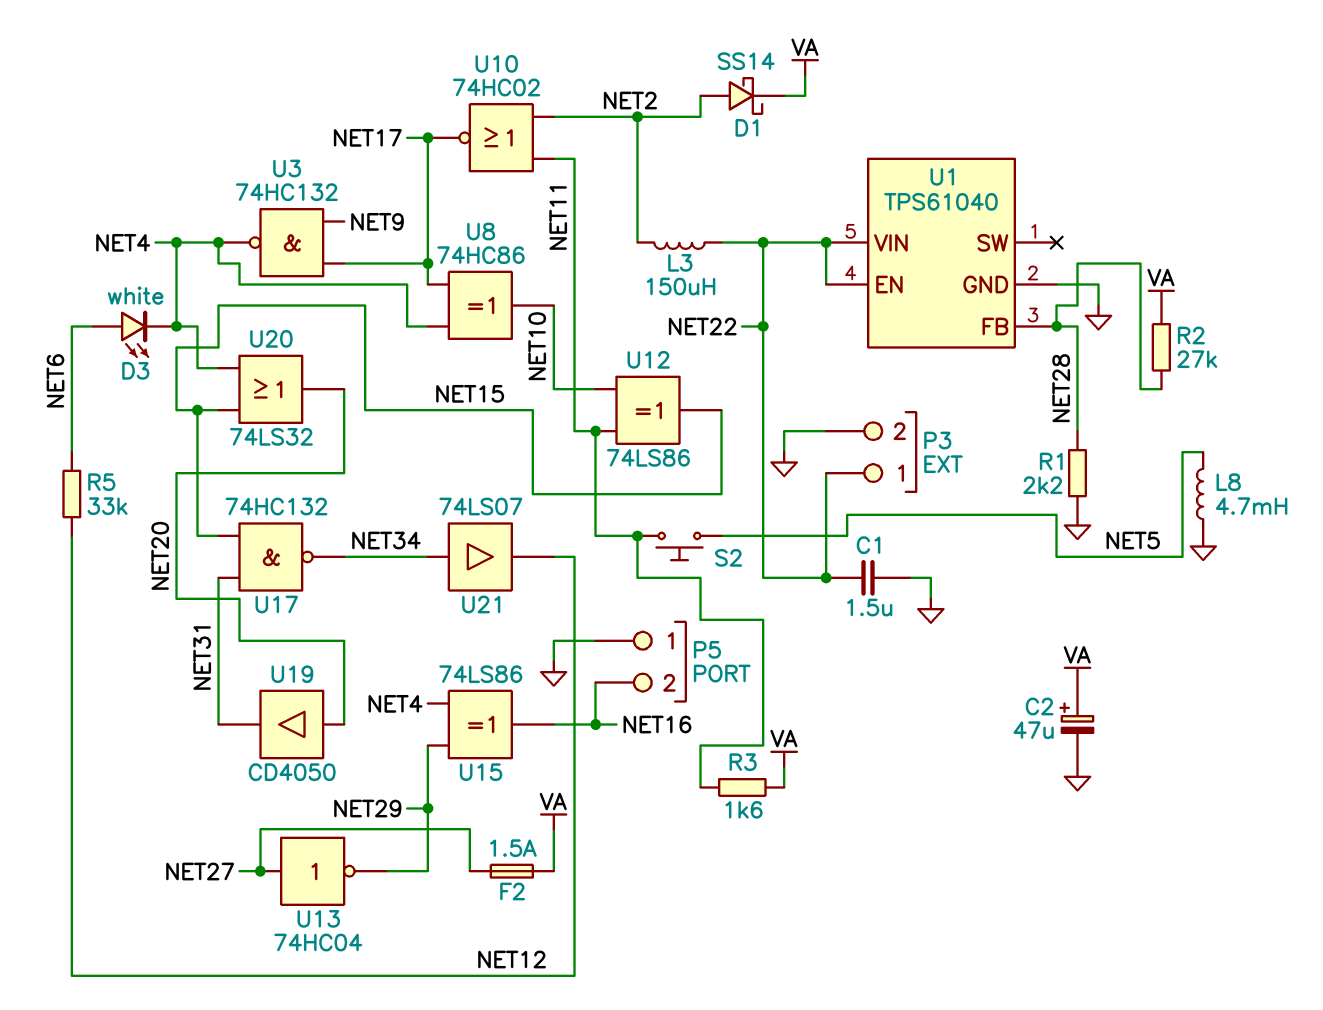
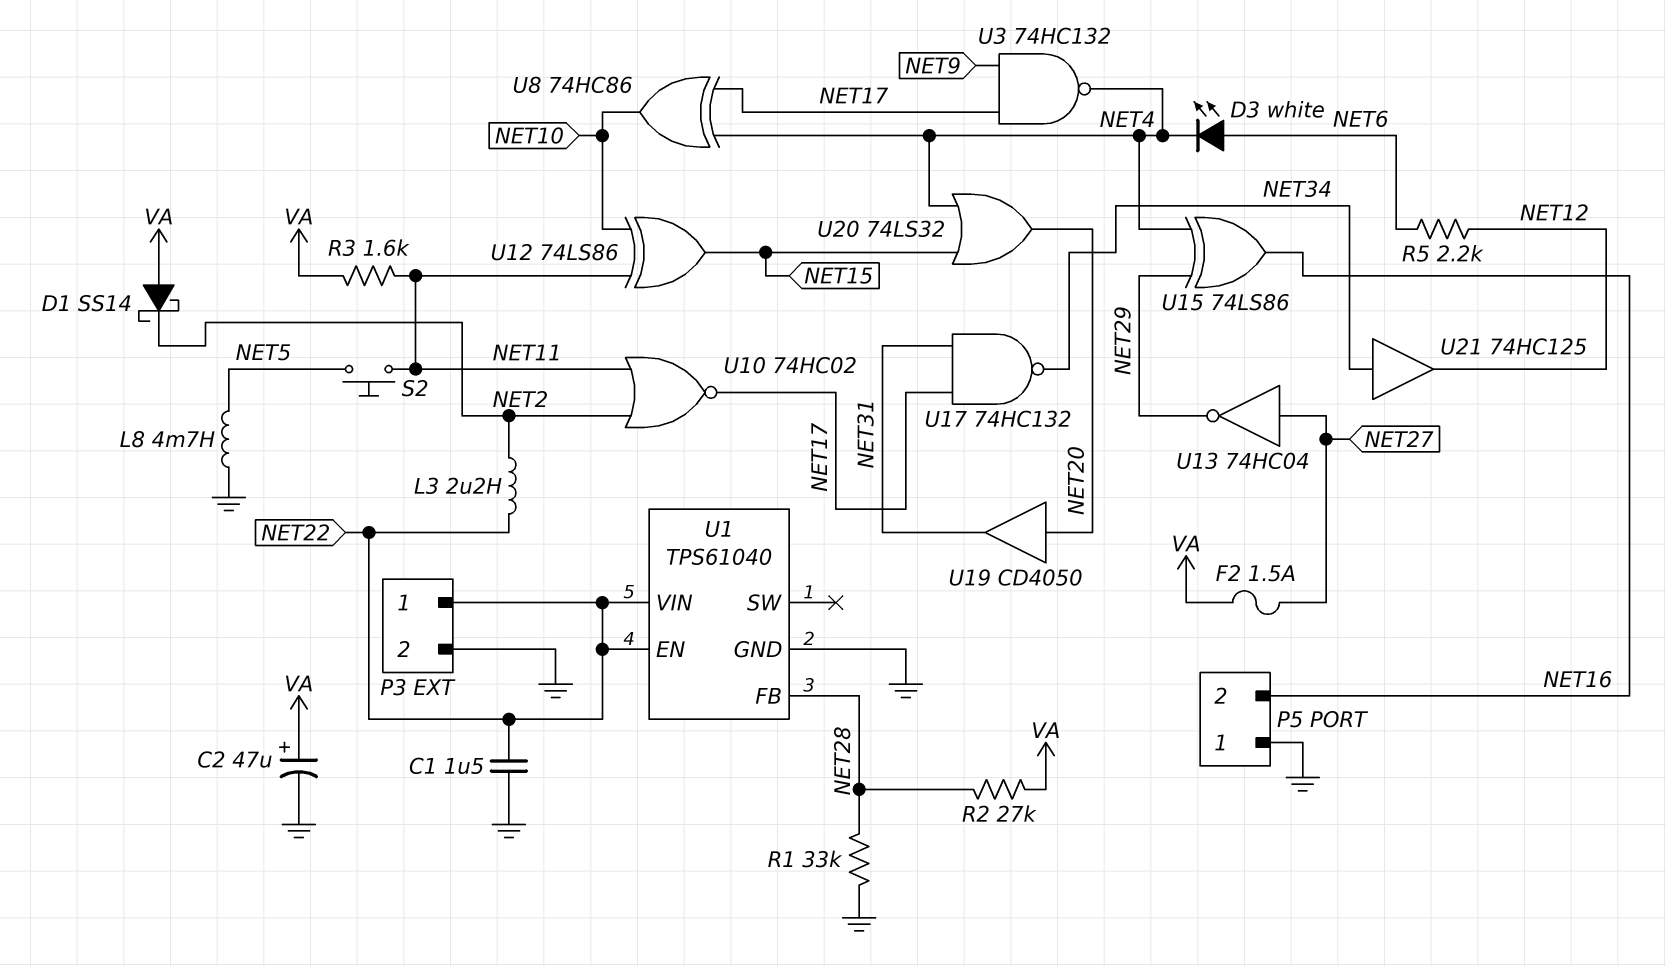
D1: schottky SS14 (A NET2, K VA) -> schottky SS14 (A VA, K NET2)
L3: 150uH (NET2, NET22) -> 2.2uH (NET2, NET22)
R1: 2.2k (GND, NET28) -> 33k (GND, NET28)
R5: 33k (NET6, NET12) -> 2.2k (NET6, NET12)
U17: NAND 74HC132 (in NET15, in NET31, out NET34) -> NAND 74HC132 (in NET17, in NET31, out NET34)
U21: buffer 74LS07 (in NET34, out NET12) -> buffer 74HC125 (in NET34, out NET12)

